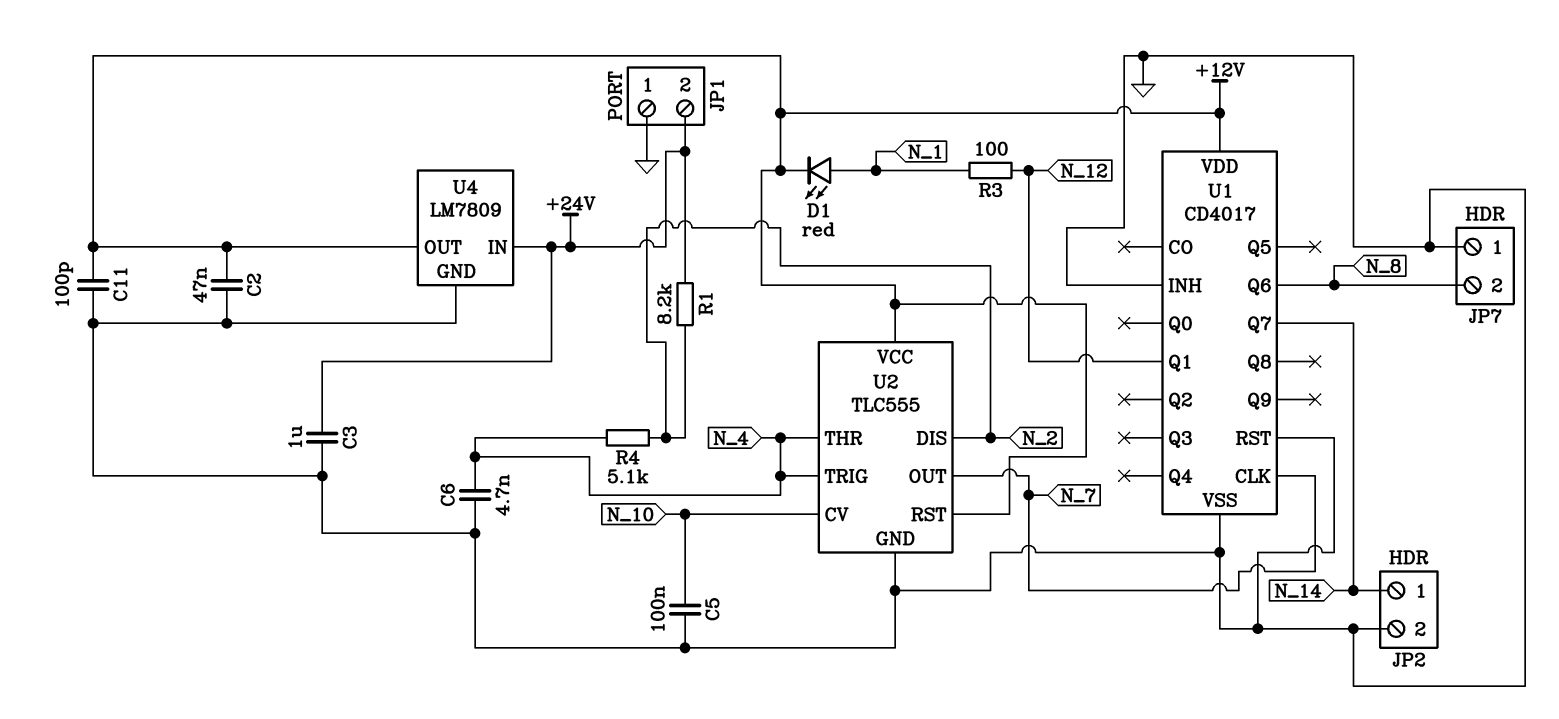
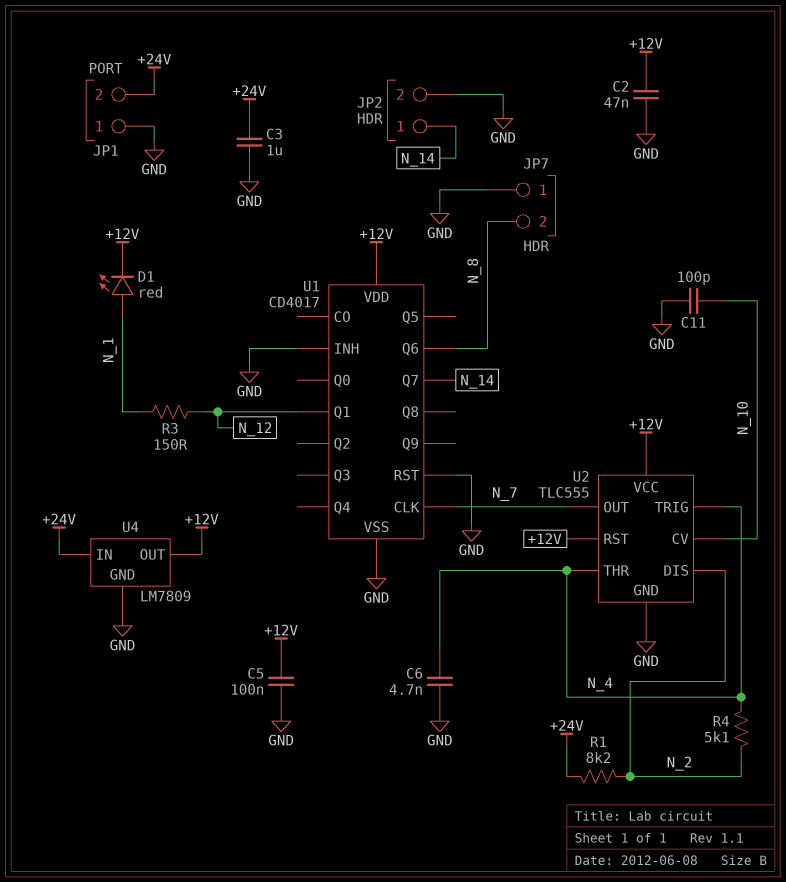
C5: 100nF (GND, N_10) -> 100nF (+12V, GND)
C11: 100pF (+12V, GND) -> 100pF (GND, N_10)
R3: 100 (N_1, N_12) -> 150 (N_1, N_12)

